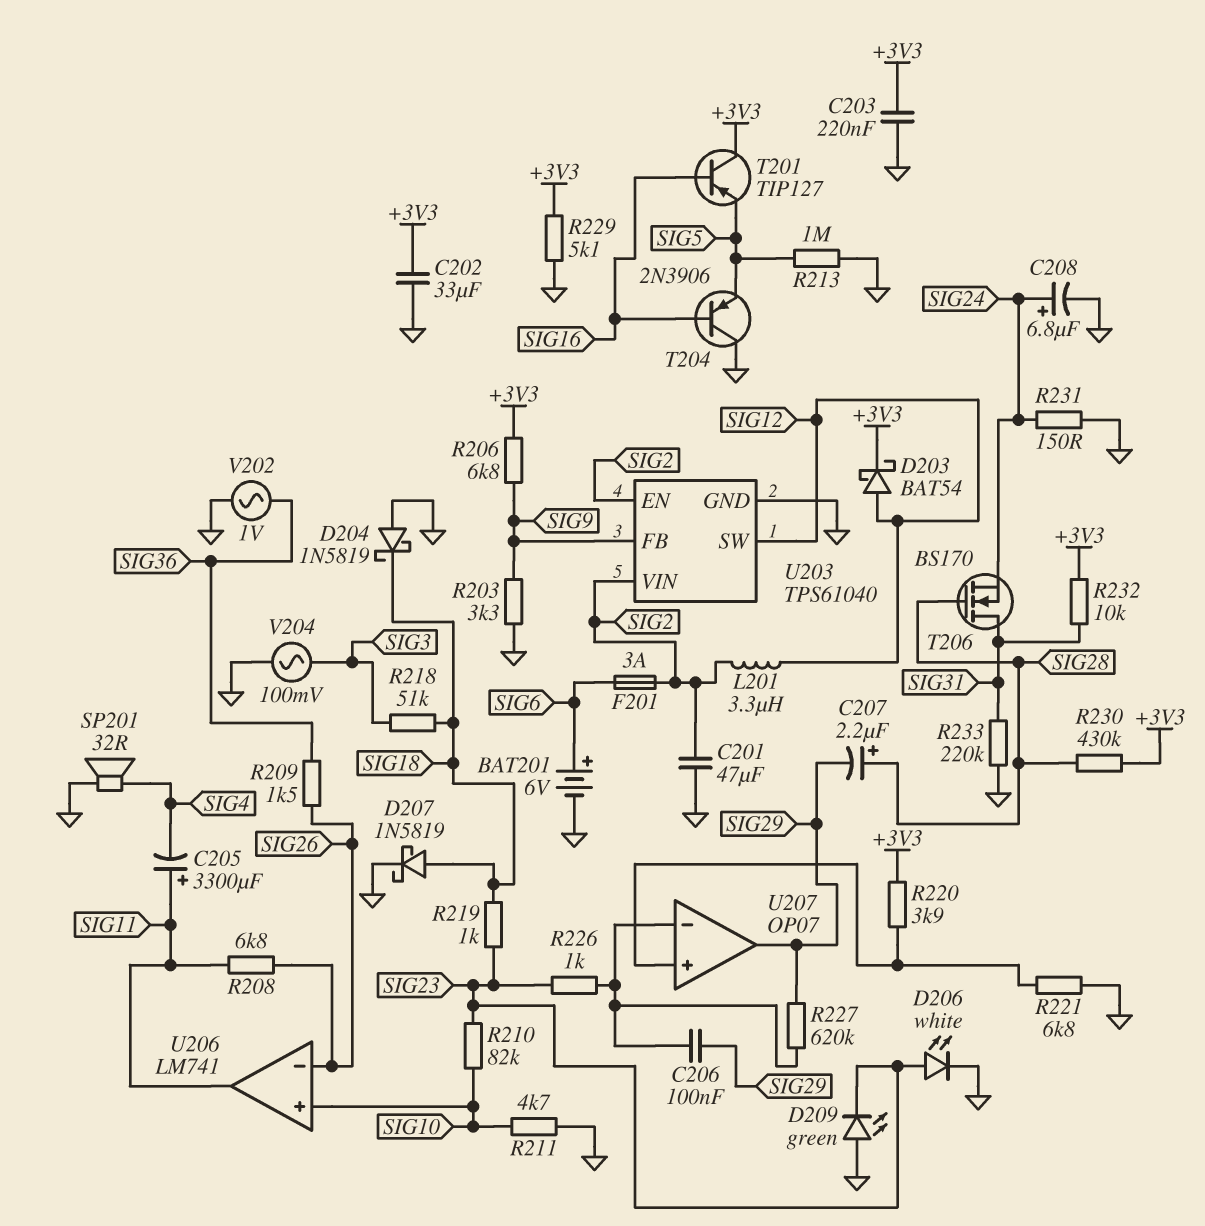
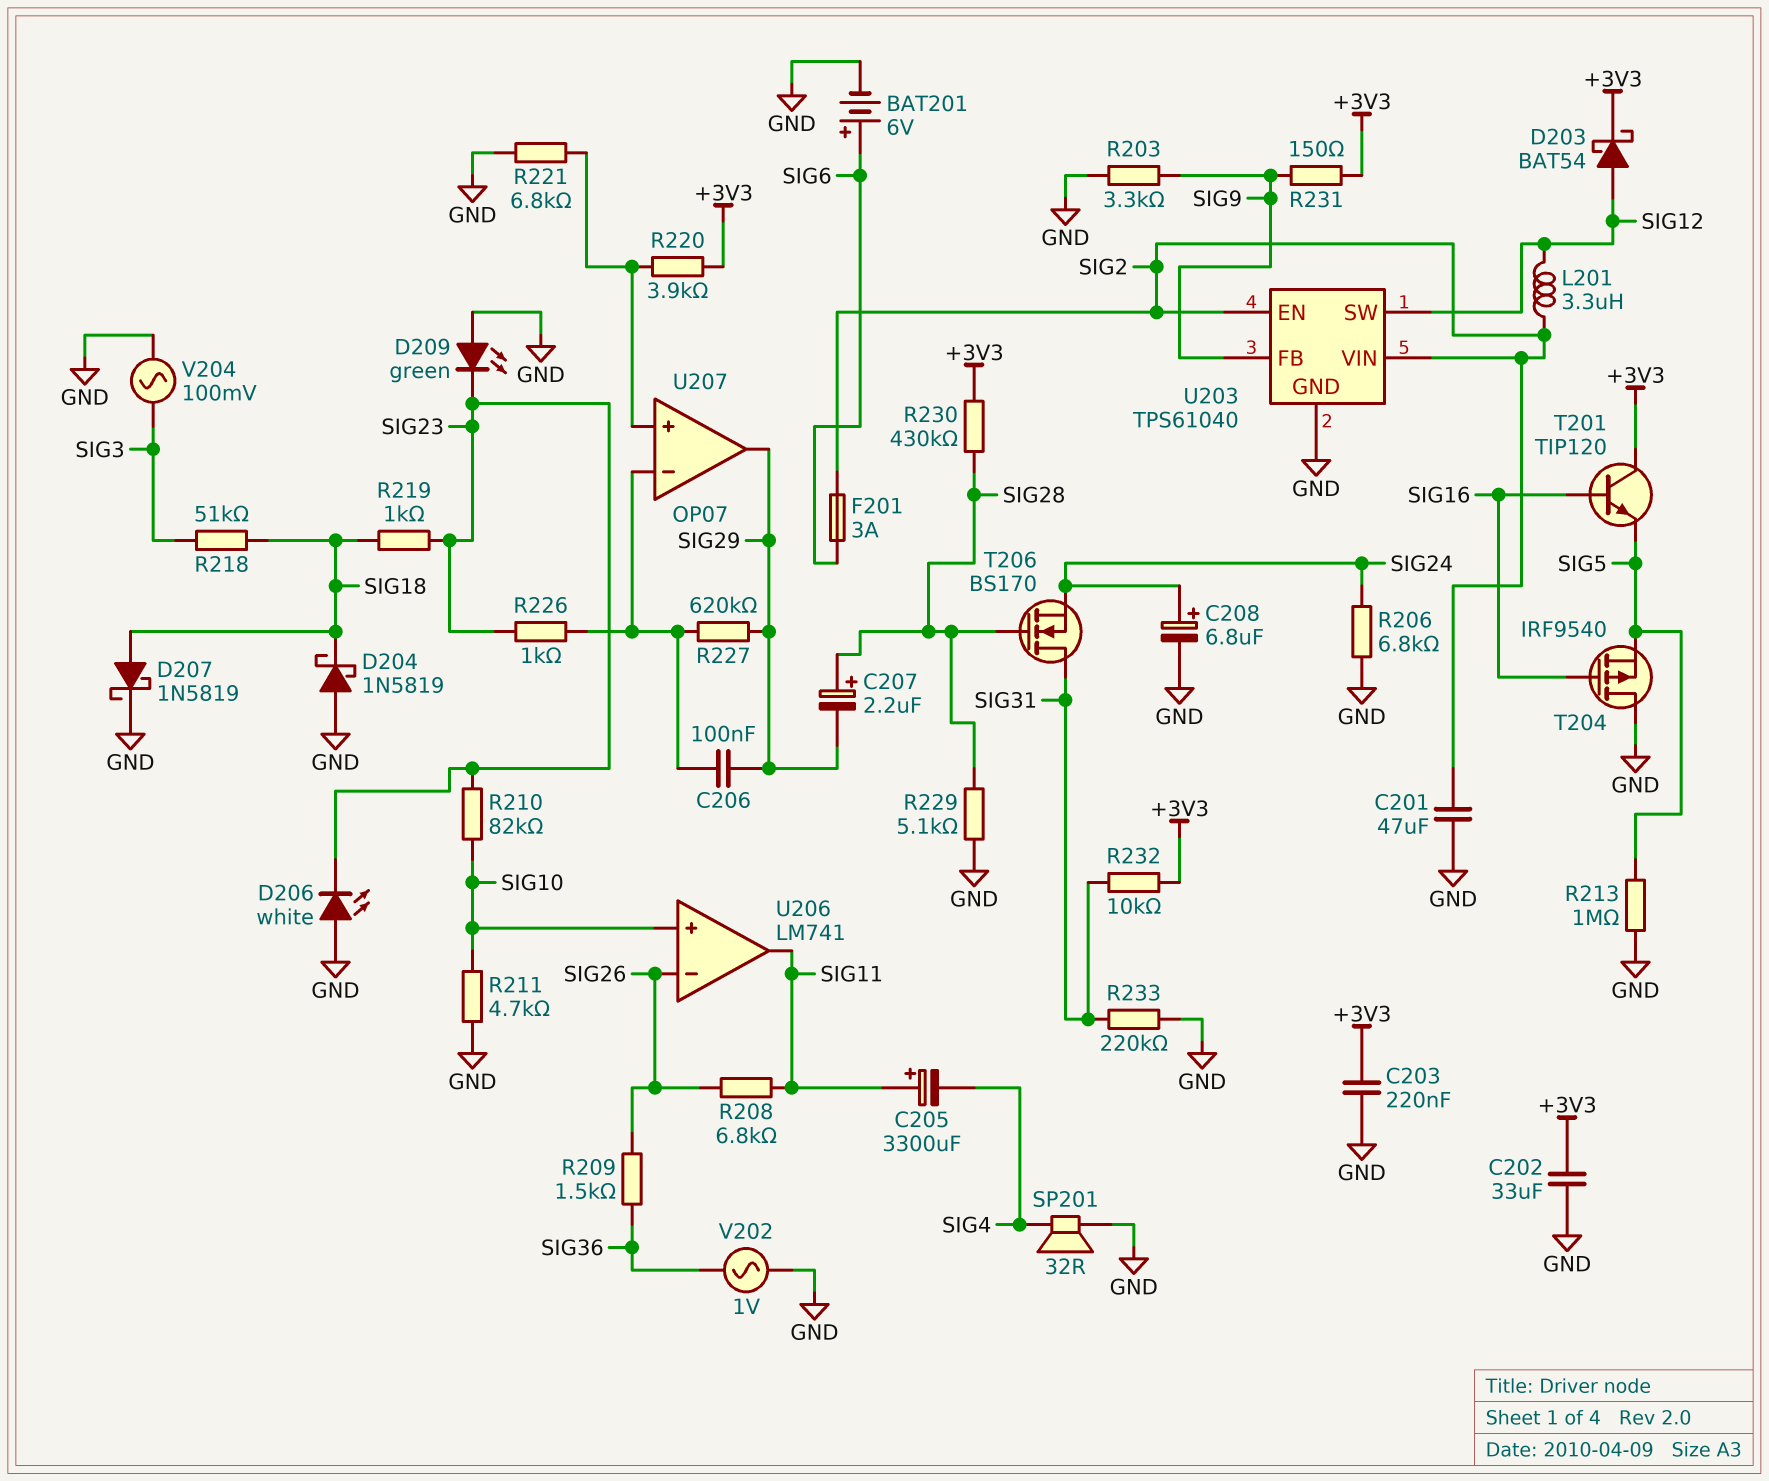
D206: LED white (A SIG23, K GND) -> LED white (A GND, K SIG23)
R206: 6.8k (+3V3, SIG9) -> 6.8k (GND, SIG24)
R229: 5.1k (+3V3, GND) -> 5.1k (GND, SIG28)
R231: 150 (GND, SIG24) -> 150 (+3V3, SIG9)
T201: PNP TIP127 (B SIG16, C +3V3, E SIG5) -> NPN TIP120 (B SIG16, C +3V3, E SIG5)
T204: PNP 2N3906 (B SIG16, C GND, E SIG5) -> PMOS IRF9540 (G SIG16, D GND, S SIG5)

